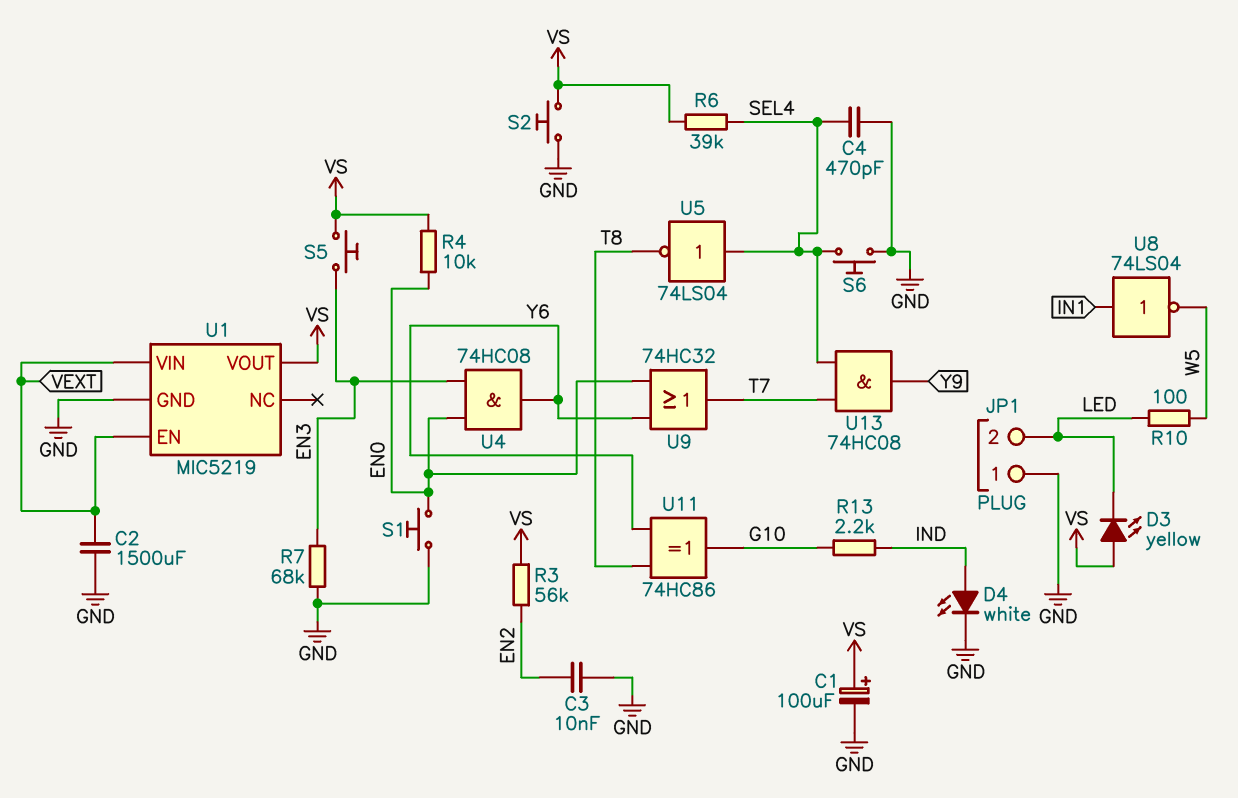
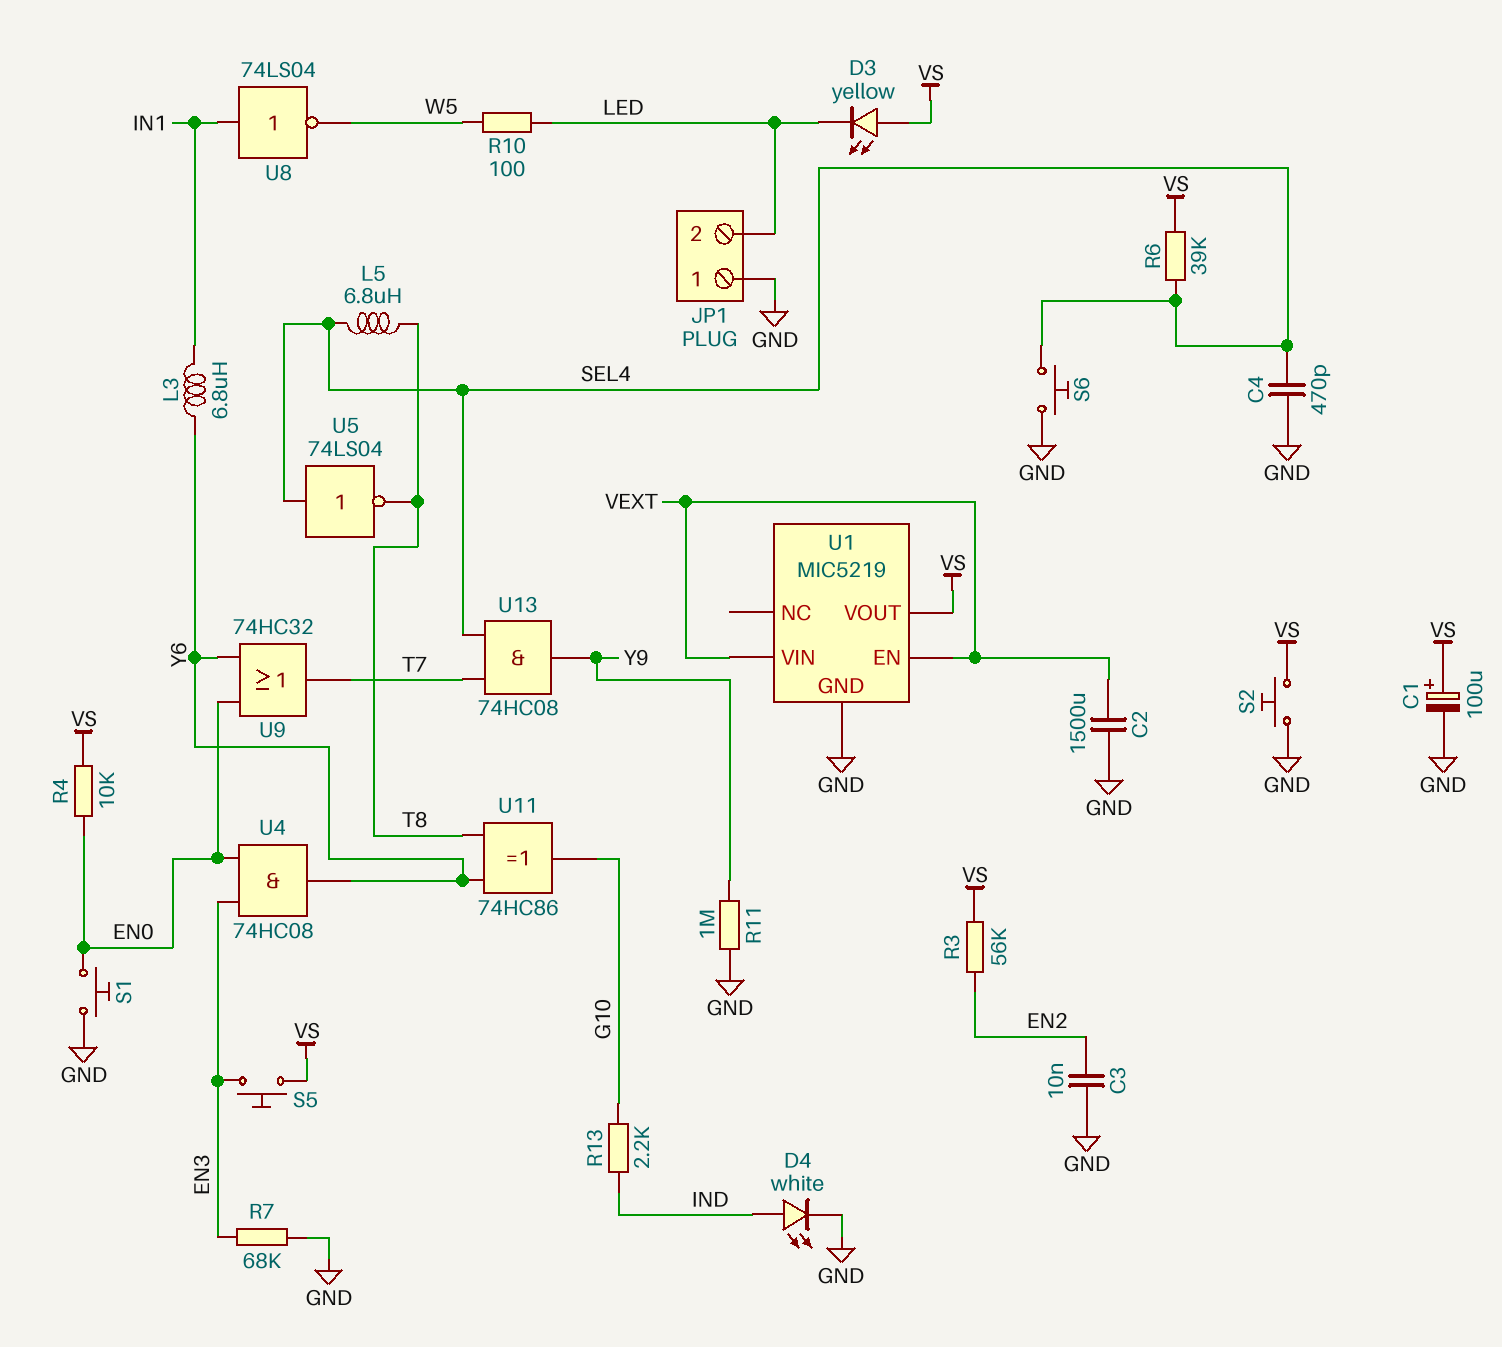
L3: none -> 6.8uH (IN1, Y6)
L5: none -> 6.8uH (SEL4, T8)
R11: none -> 1M (GND, Y9)

